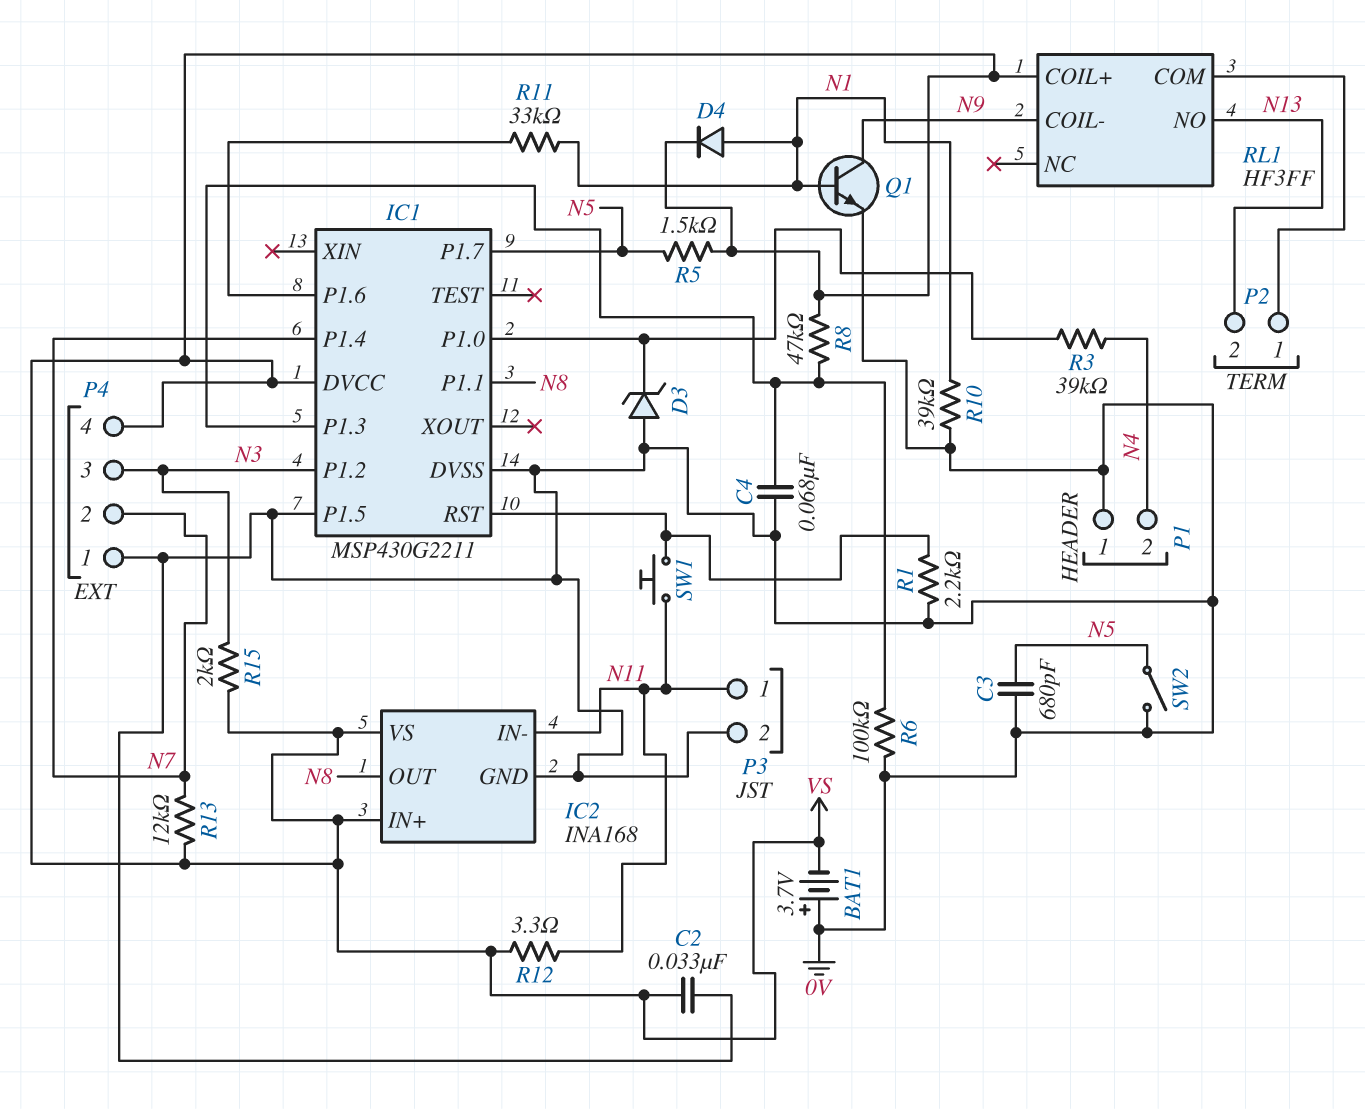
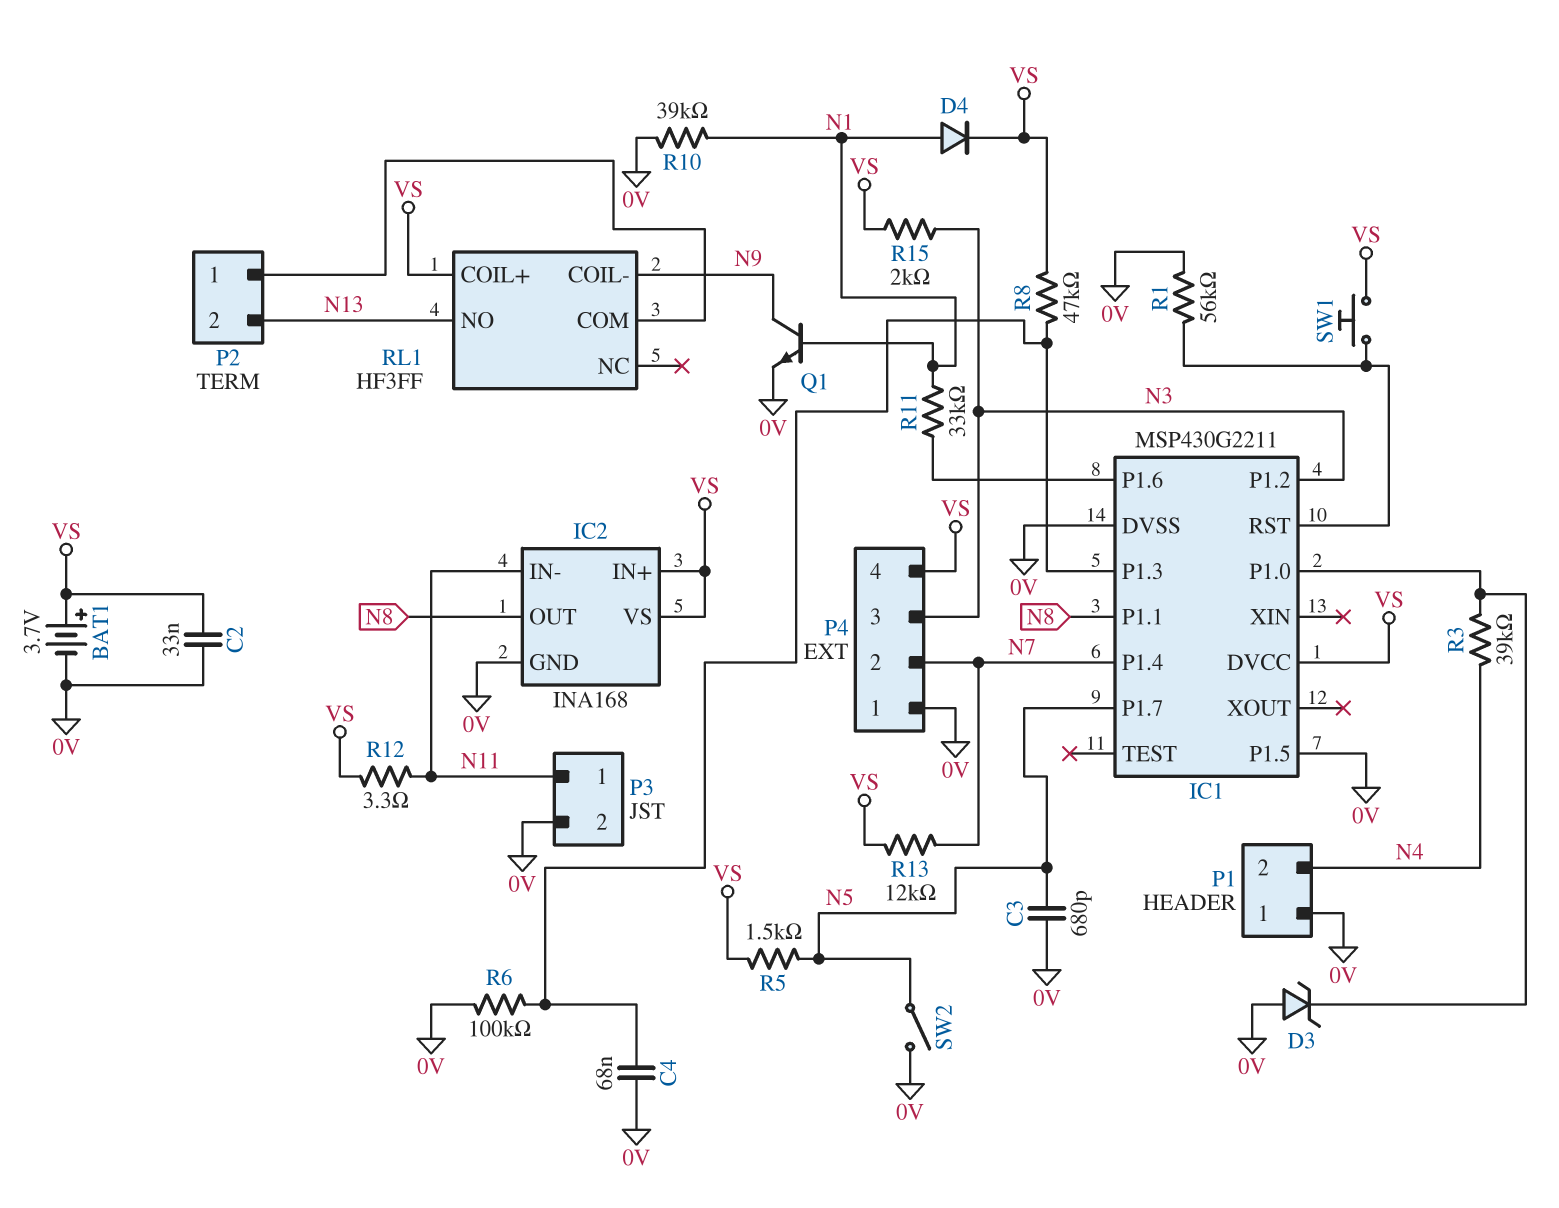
BAT1: 3.7V (plus 0V, minus VS) -> 3.7V (plus VS, minus 0V)
R1: 2.2k (0V, IC1/RST) -> 56k (0V, IC1/RST)
SW1: button (IC1/RST, N11) -> button (IC1/RST, VS)

